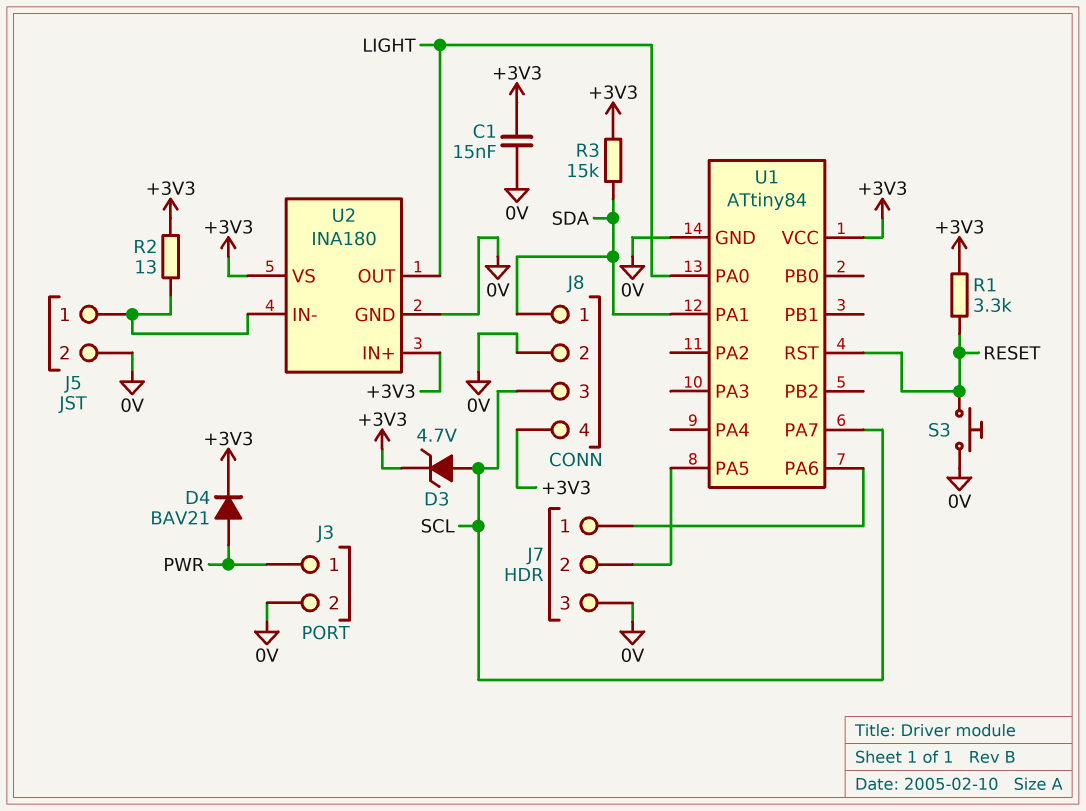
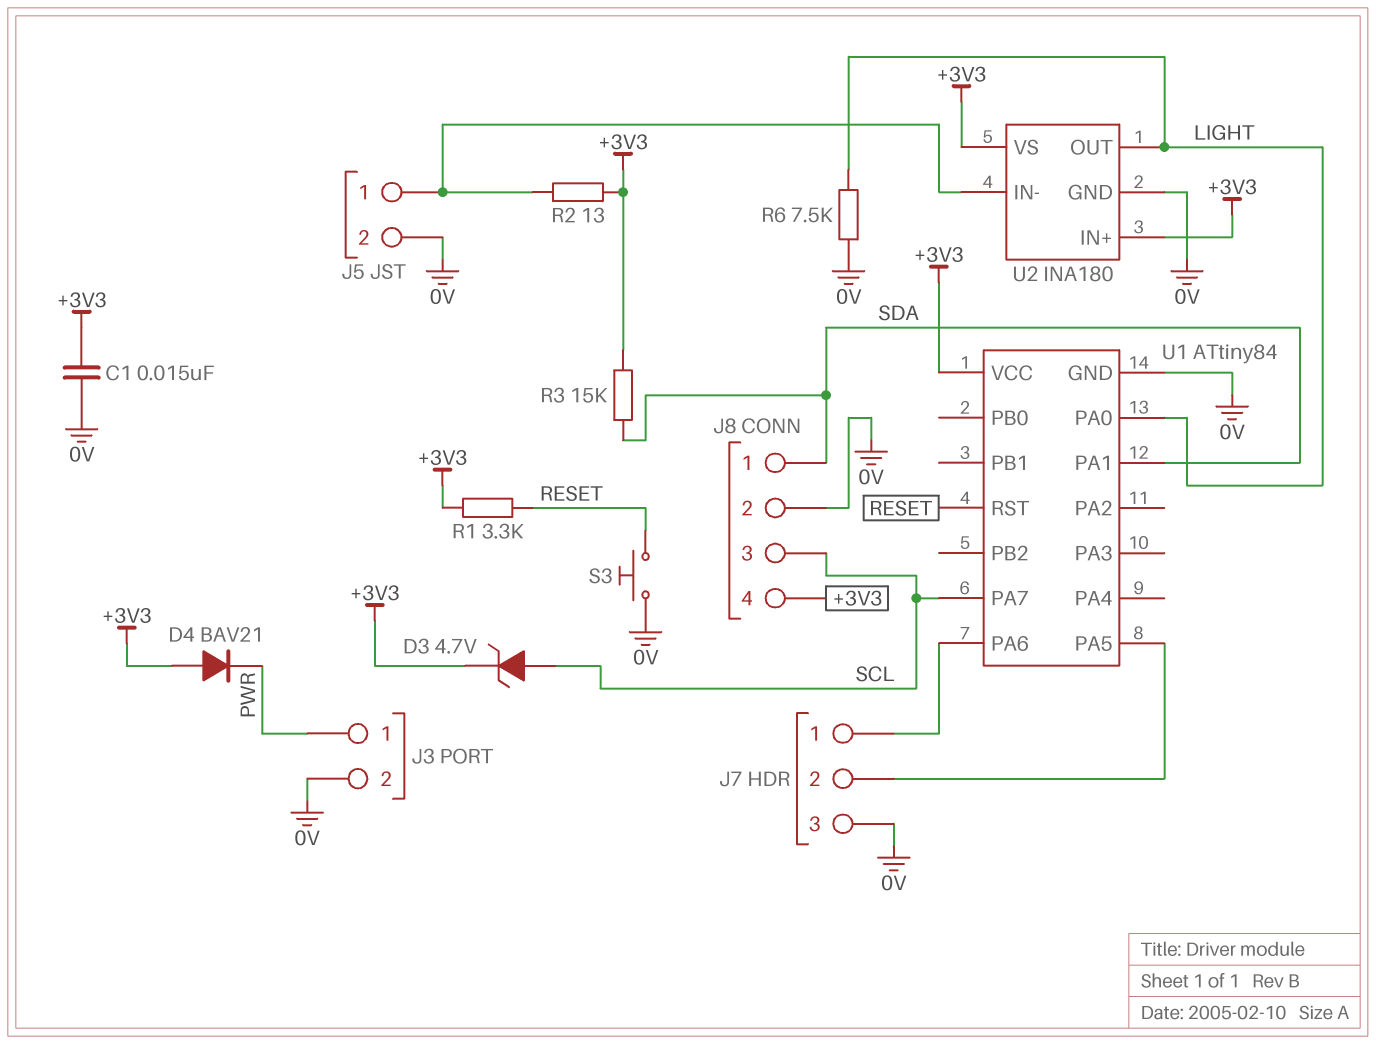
D4: diode BAV21 (A PWR, K +3V3) -> diode BAV21 (A +3V3, K PWR)
R6: none -> 7.5k (0V, LIGHT)

